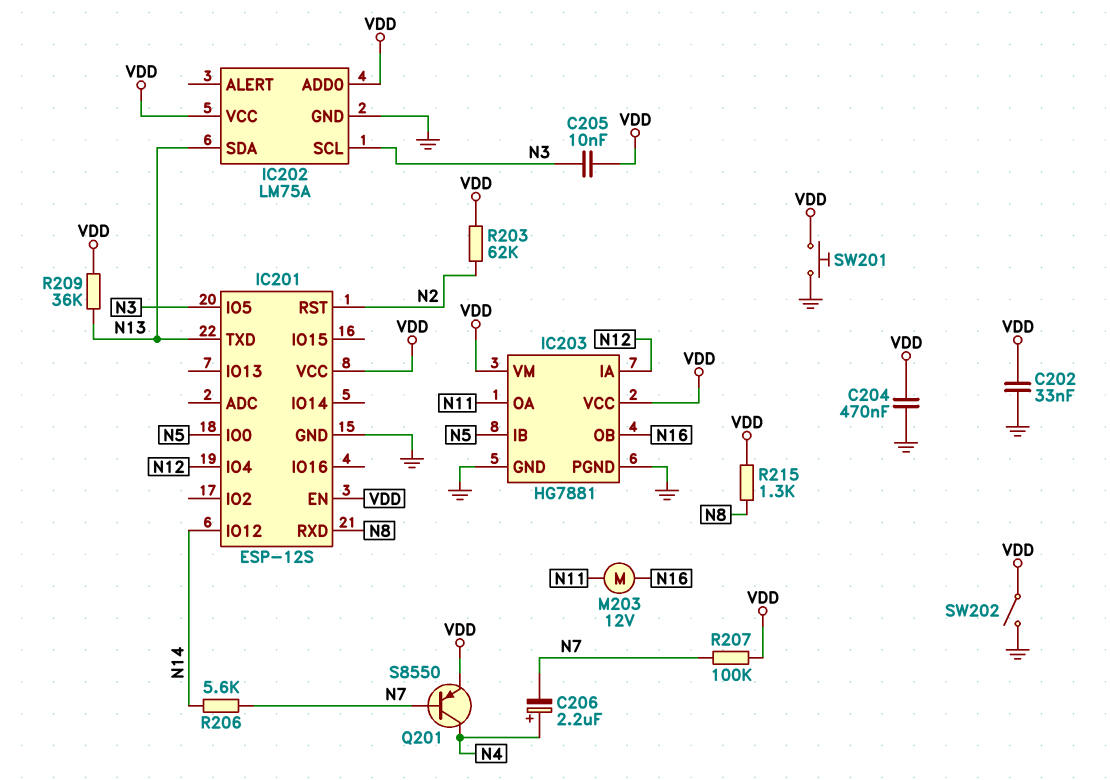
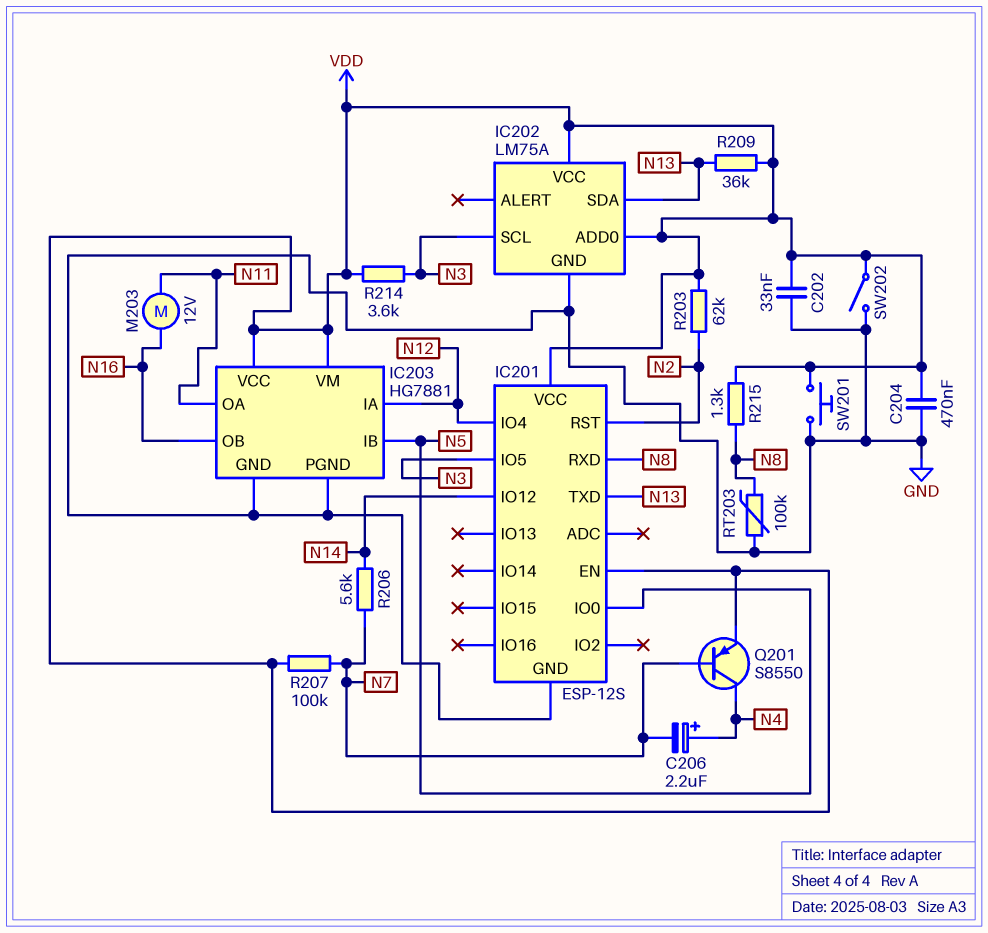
C205: 10nF (N3, VDD) -> none
R214: none -> 3.6k (N3, VDD)
RT203: none -> 100k (GND, N8)

